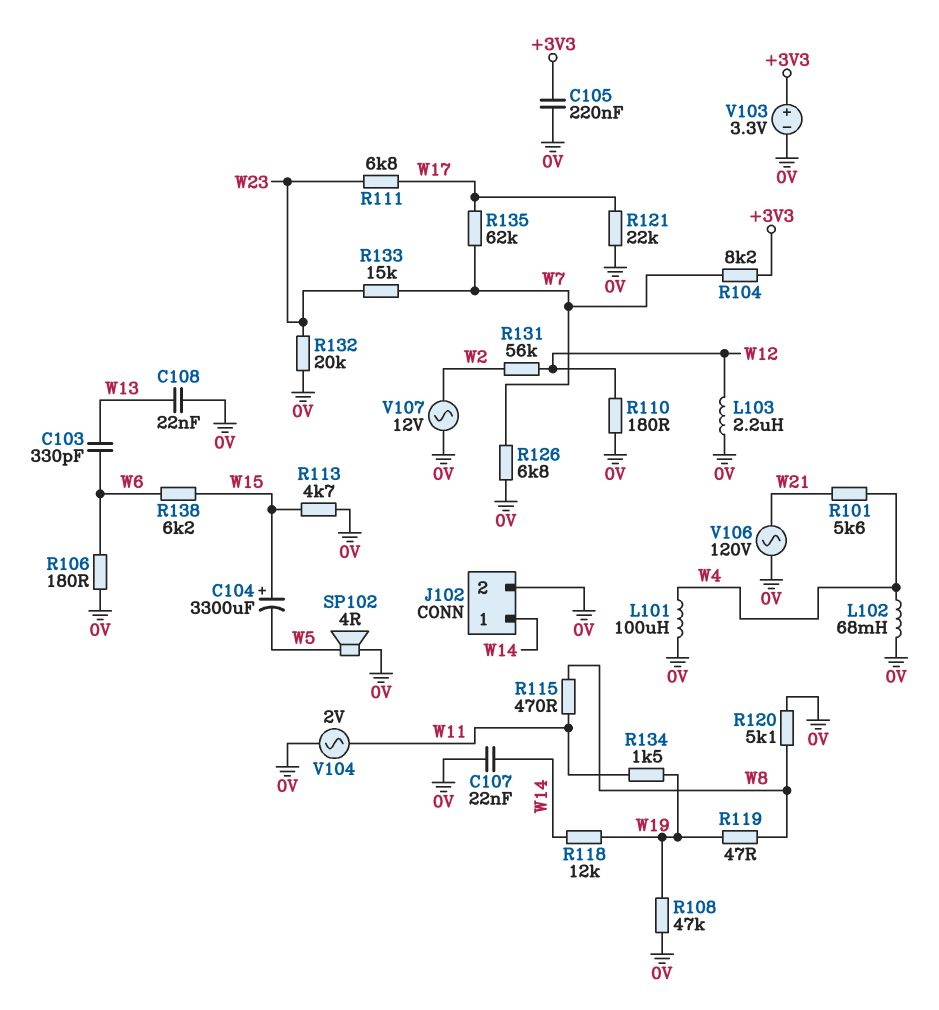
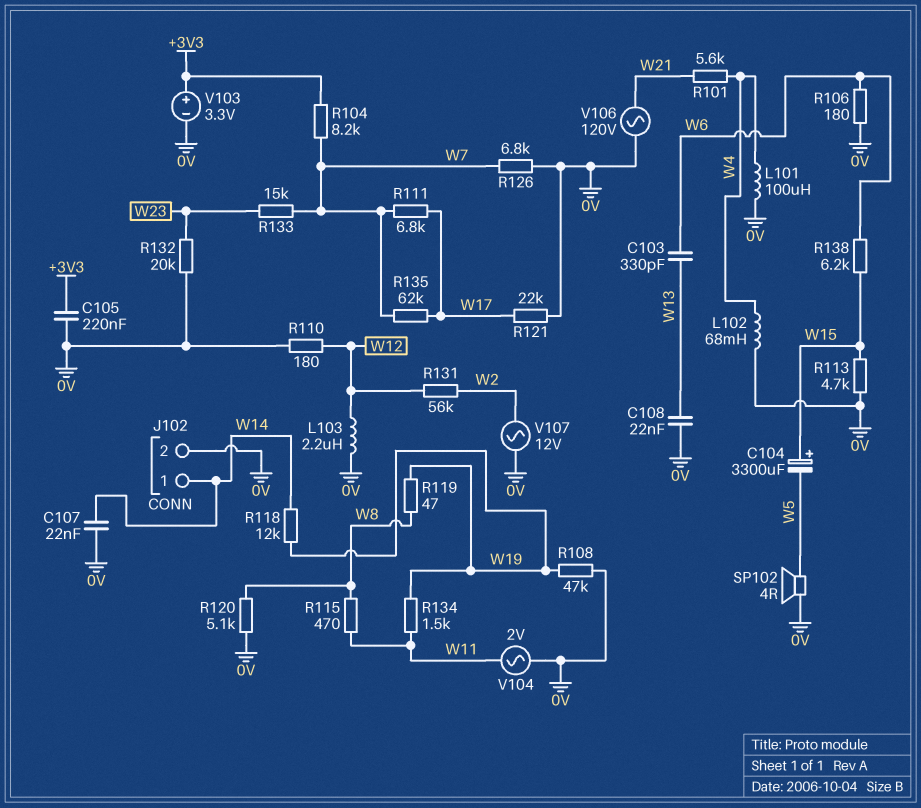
R111: 6.8k (W17, W23) -> 6.8k (W7, W17)

